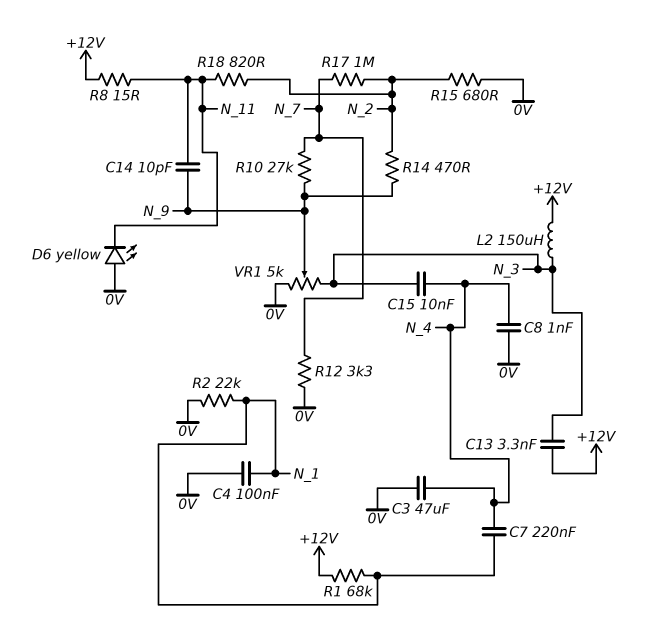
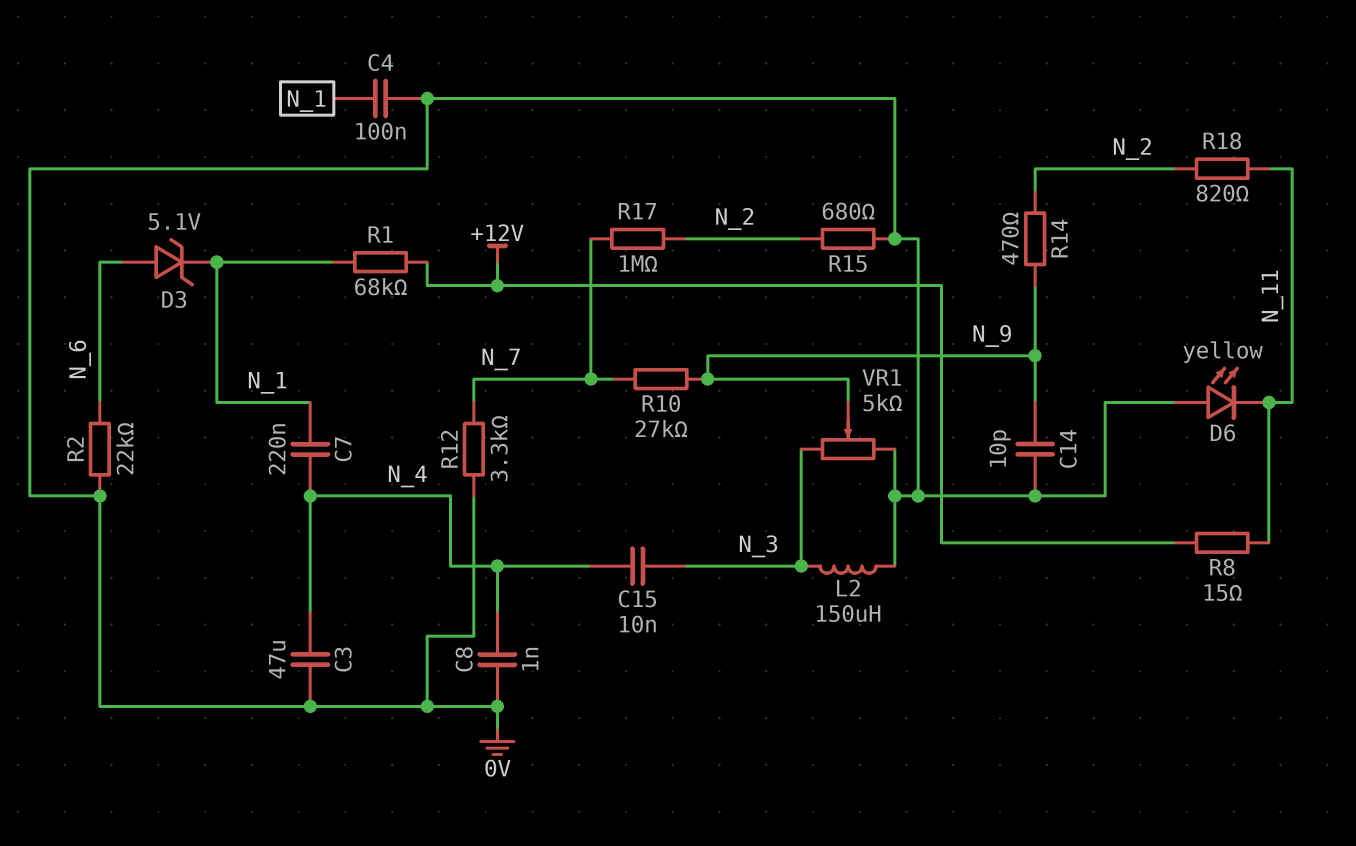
C13: 3.3nF (+12V, N_3) -> none
C14: 10pF (N_9, N_11) -> 10pF (0V, N_9)
D3: none -> zener 5.1V (A N_6, K N_1)
L2: 150uH (+12V, N_3) -> 150uH (0V, N_3)
R2: 22k (0V, N_1) -> 22k (0V, N_6)

